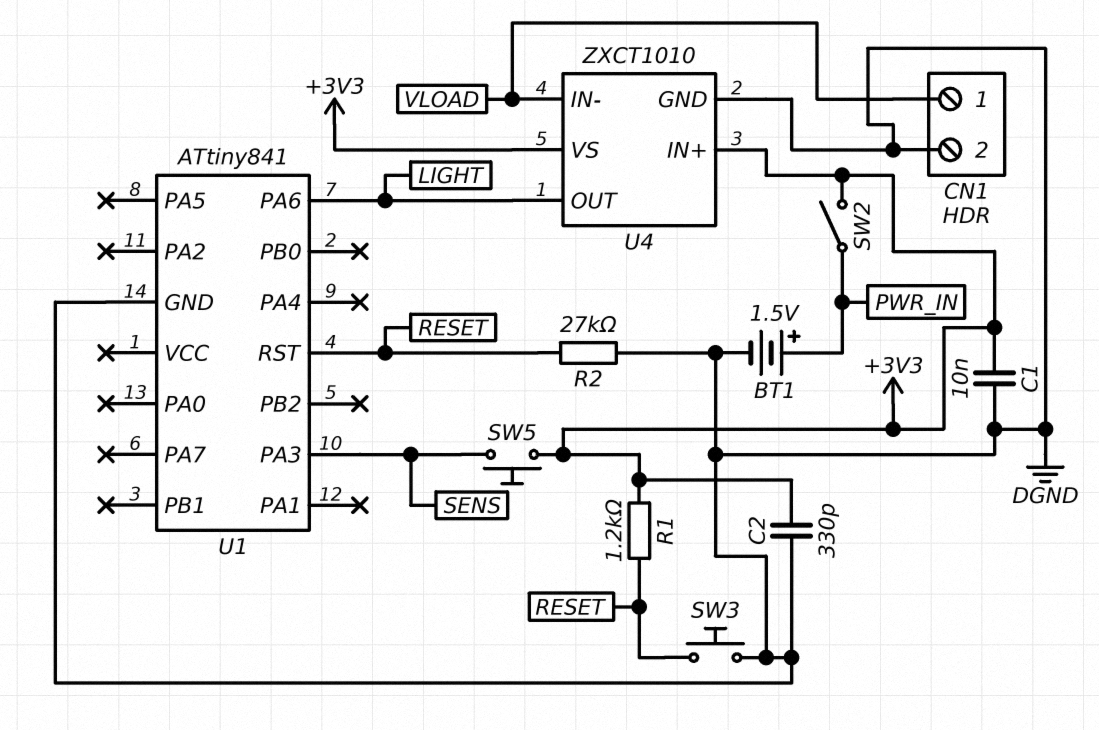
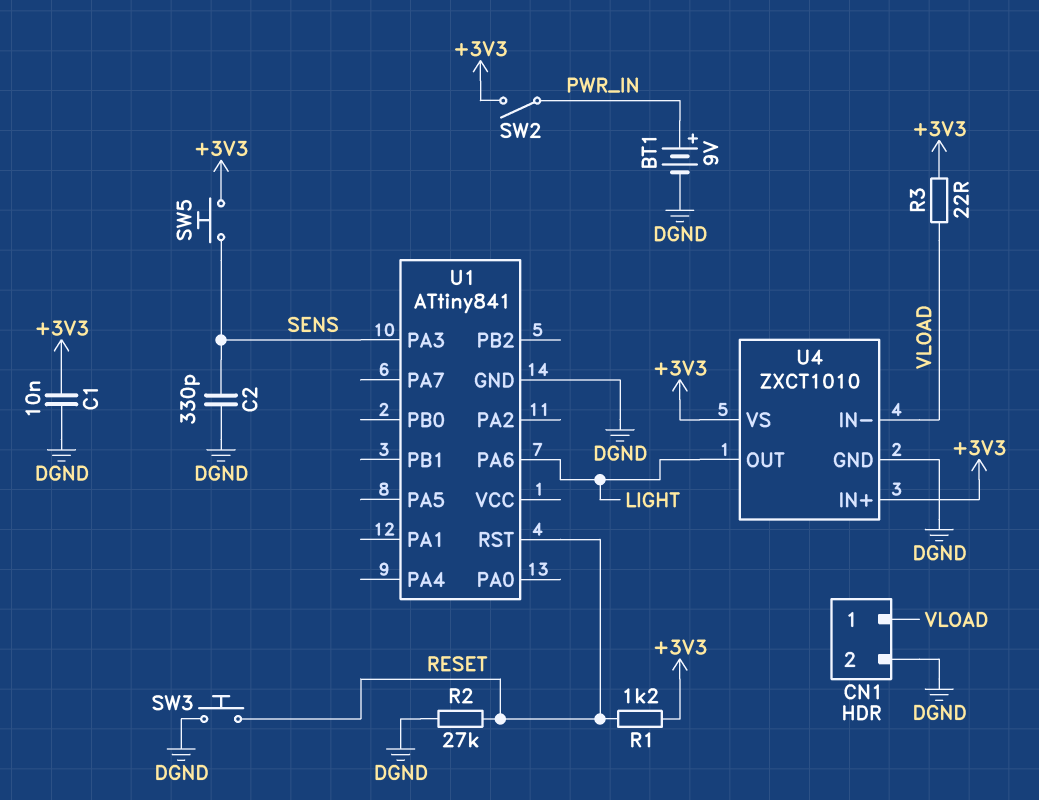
BT1: 1.5V (plus PWR_IN, minus DGND) -> 9V (plus PWR_IN, minus DGND)
C2: 330pF (+3V3, DGND) -> 330pF (DGND, SENS)
R3: none -> 22 (+3V3, VLOAD)

